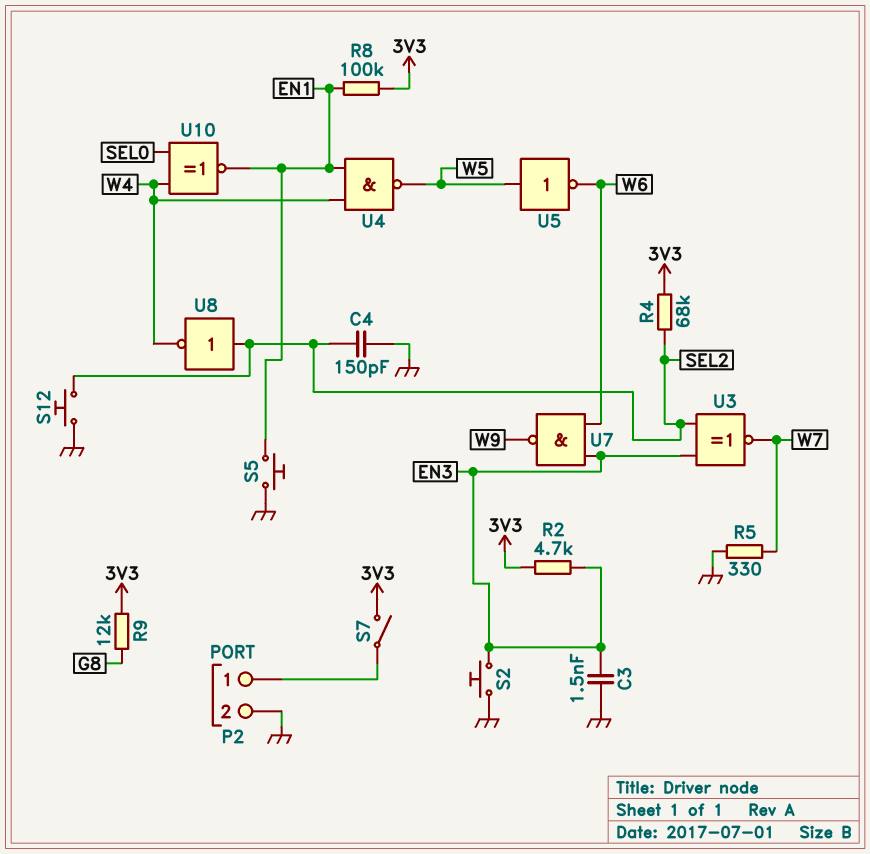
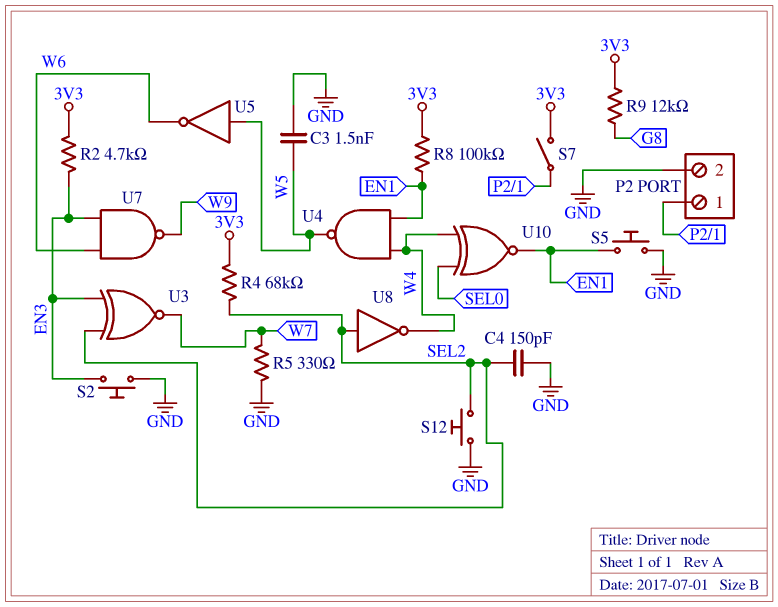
C3: 1.5nF (EN3, GND) -> 1.5nF (GND, W5)

